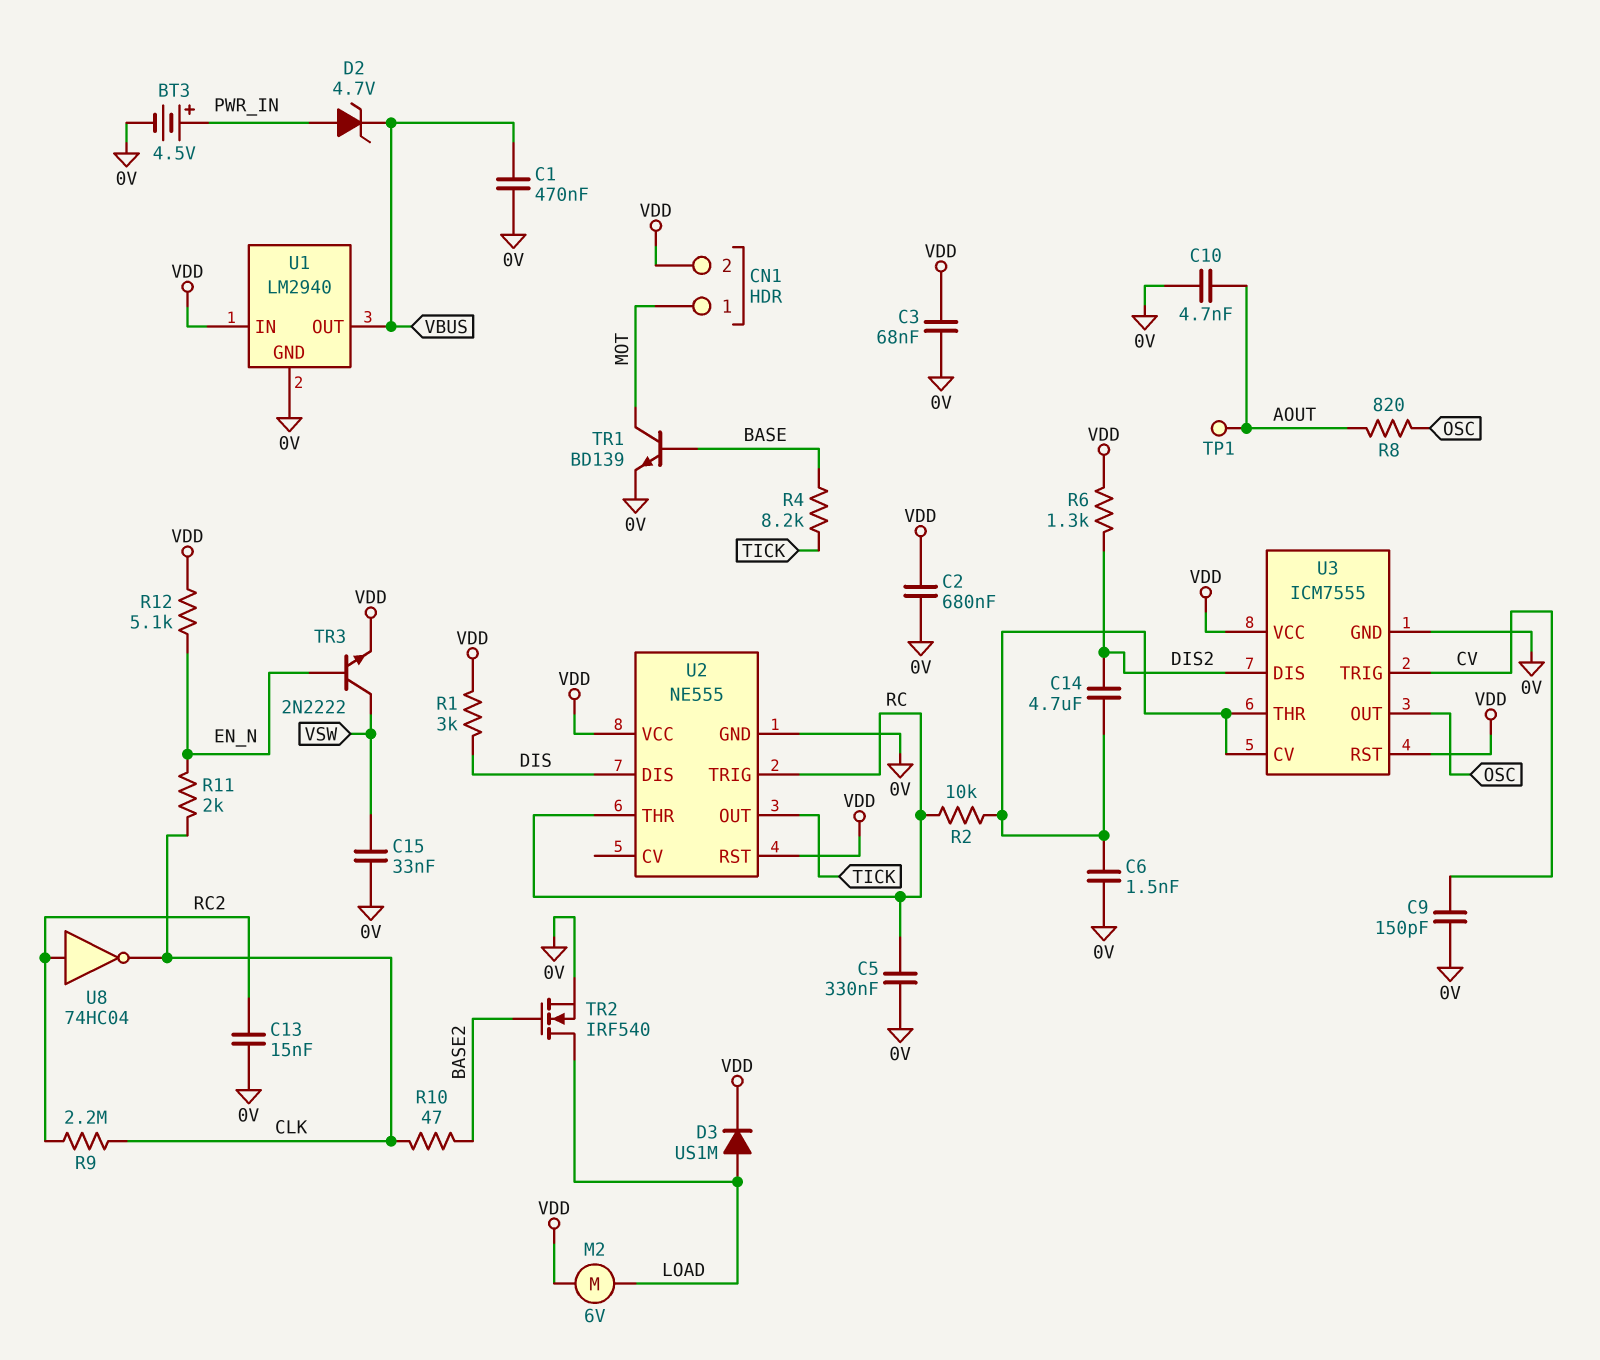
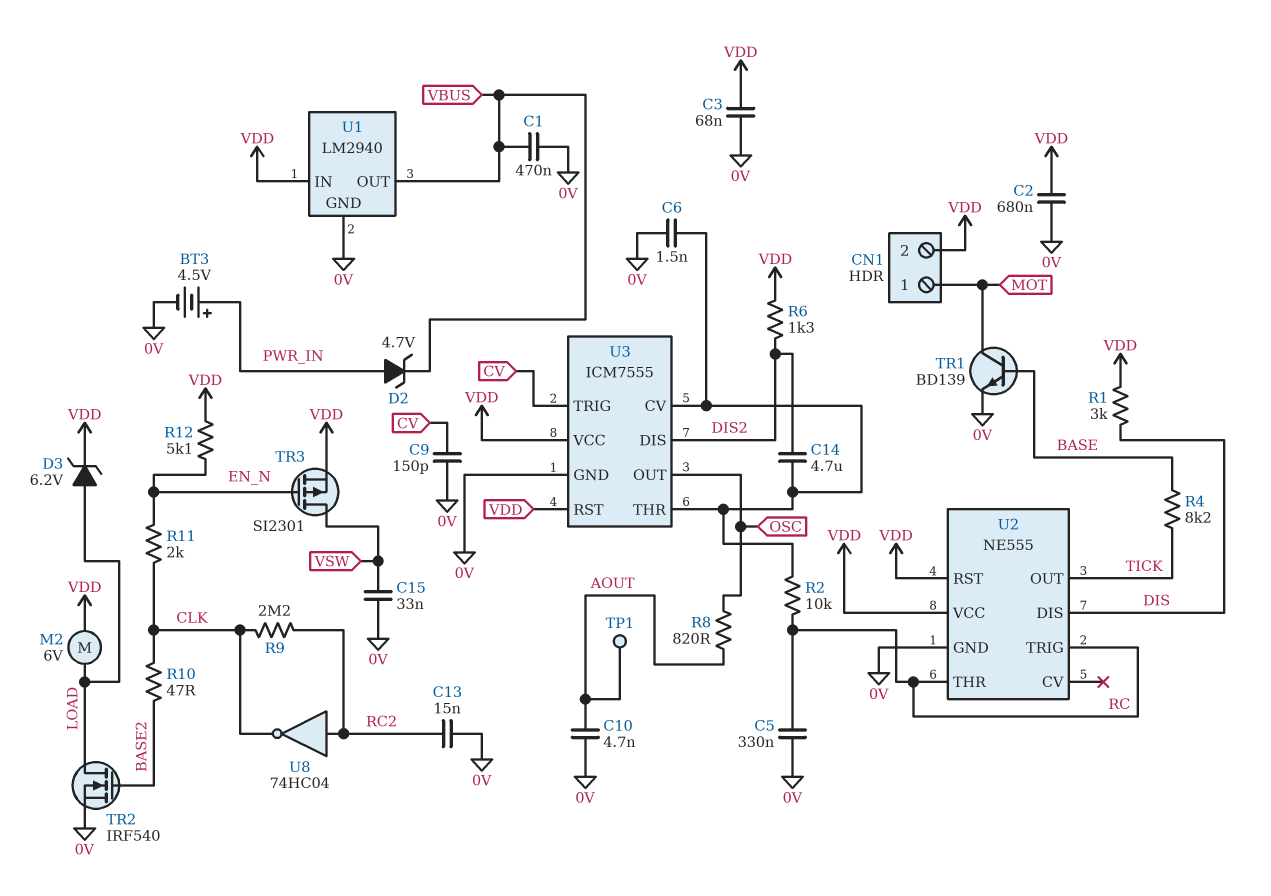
D3: diode US1M (A LOAD, K VDD) -> zener 6.2V (A LOAD, K VDD)
TR3: NPN 2N2222 (B EN_N, C VSW, E VDD) -> PMOS SI2301 (G EN_N, D VSW, S VDD)

